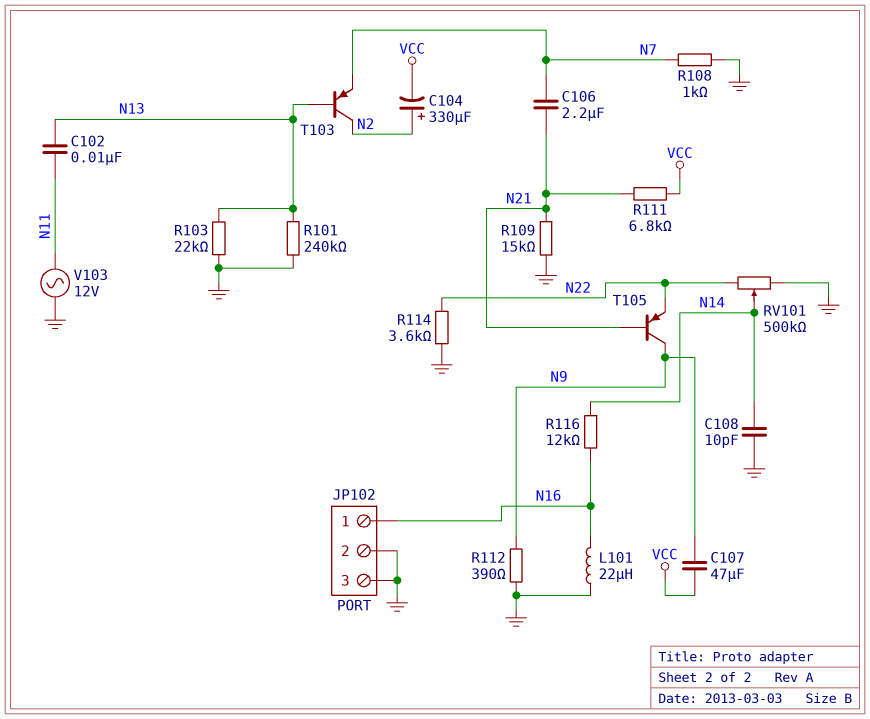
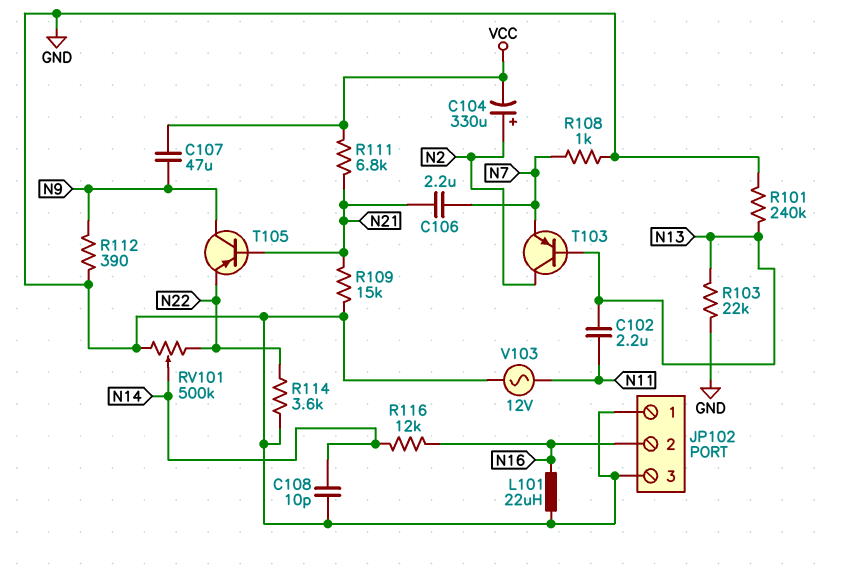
C102: 10nF (N11, N13) -> 2.2uF (N11, N13)
JP102 pin 1: N16 -> GND
JP102 pin 2: GND -> N16

